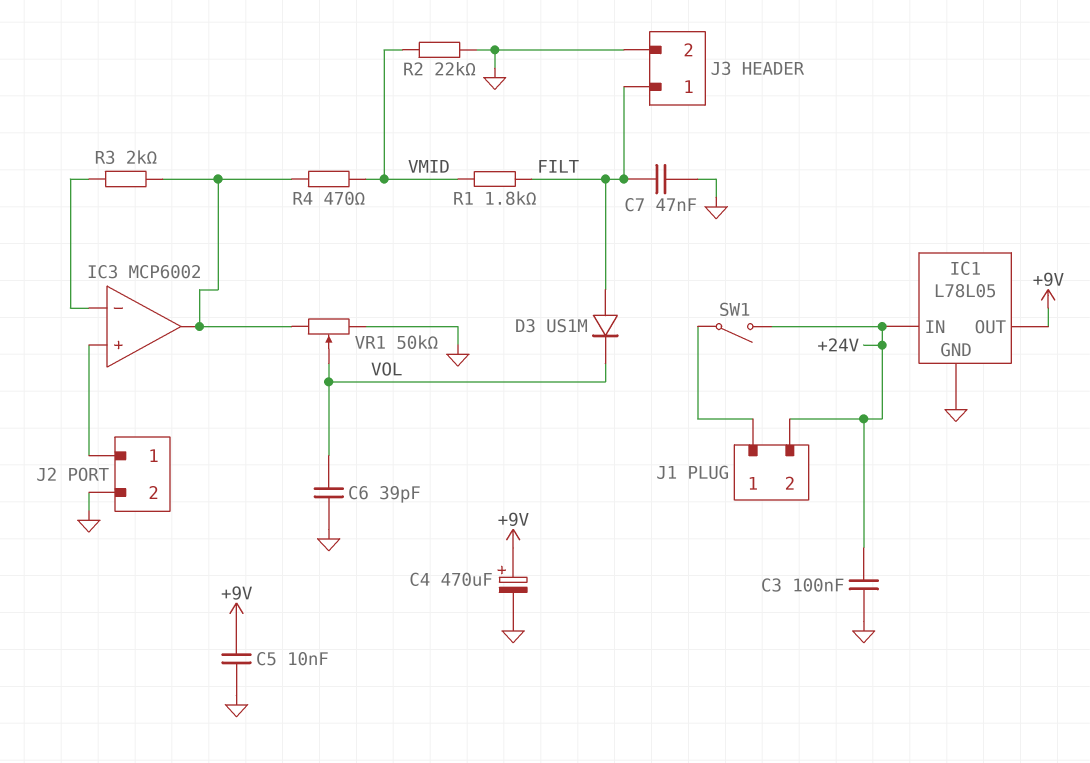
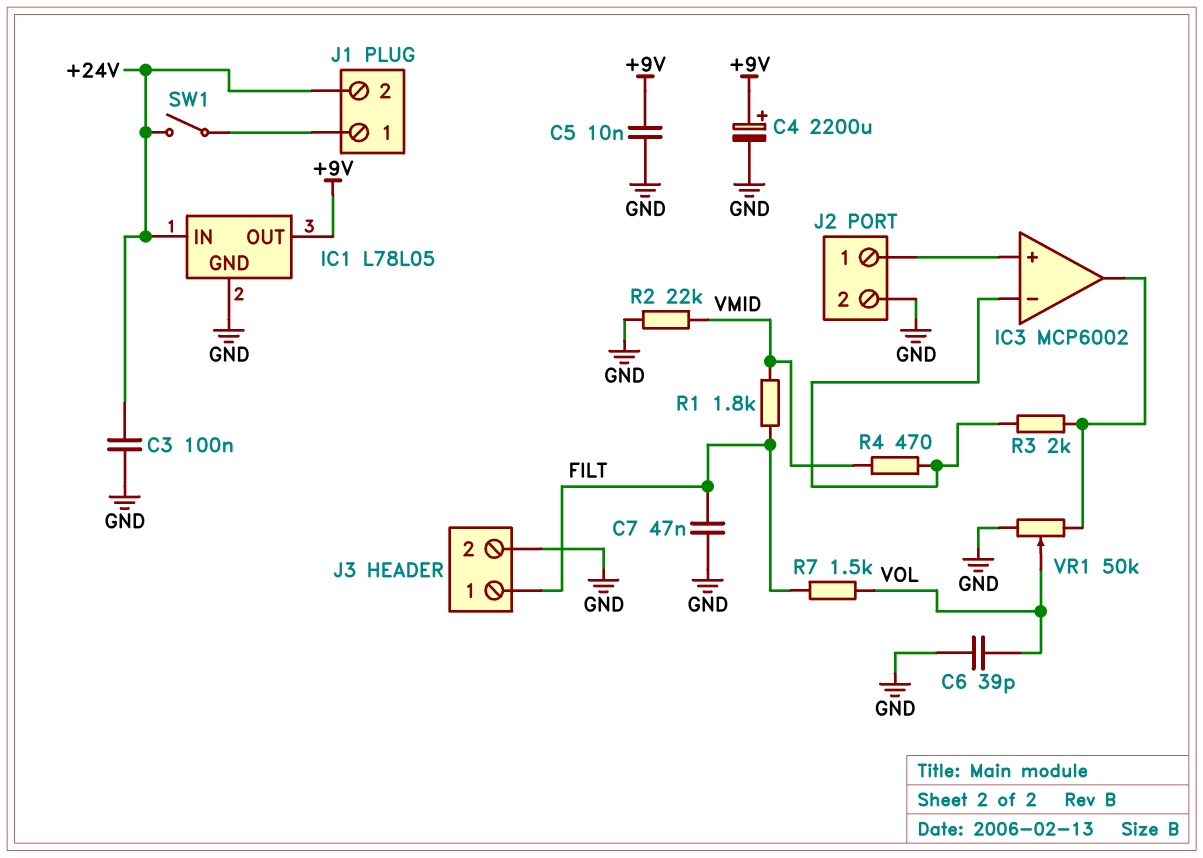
C4: 470uF (plus +9V, minus GND) -> 2200uF (plus +9V, minus GND)
D3: diode US1M (A FILT, K VOL) -> none
R4: 470 (IC3/out, VMID) -> 470 (IC3/in-, VMID)
R7: none -> 1.5k (FILT, VOL)

